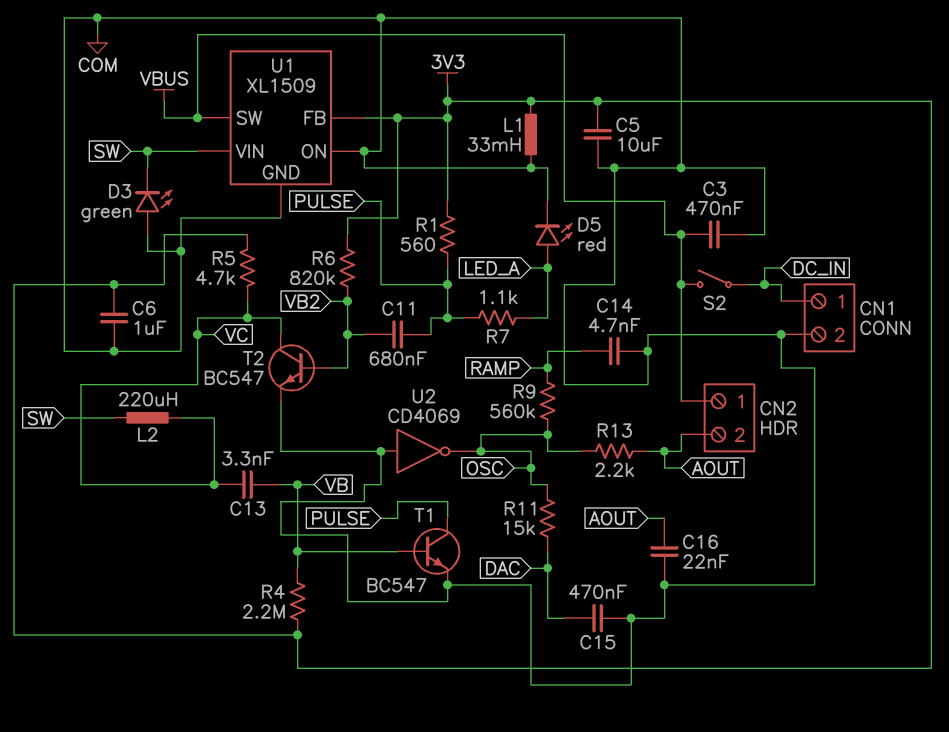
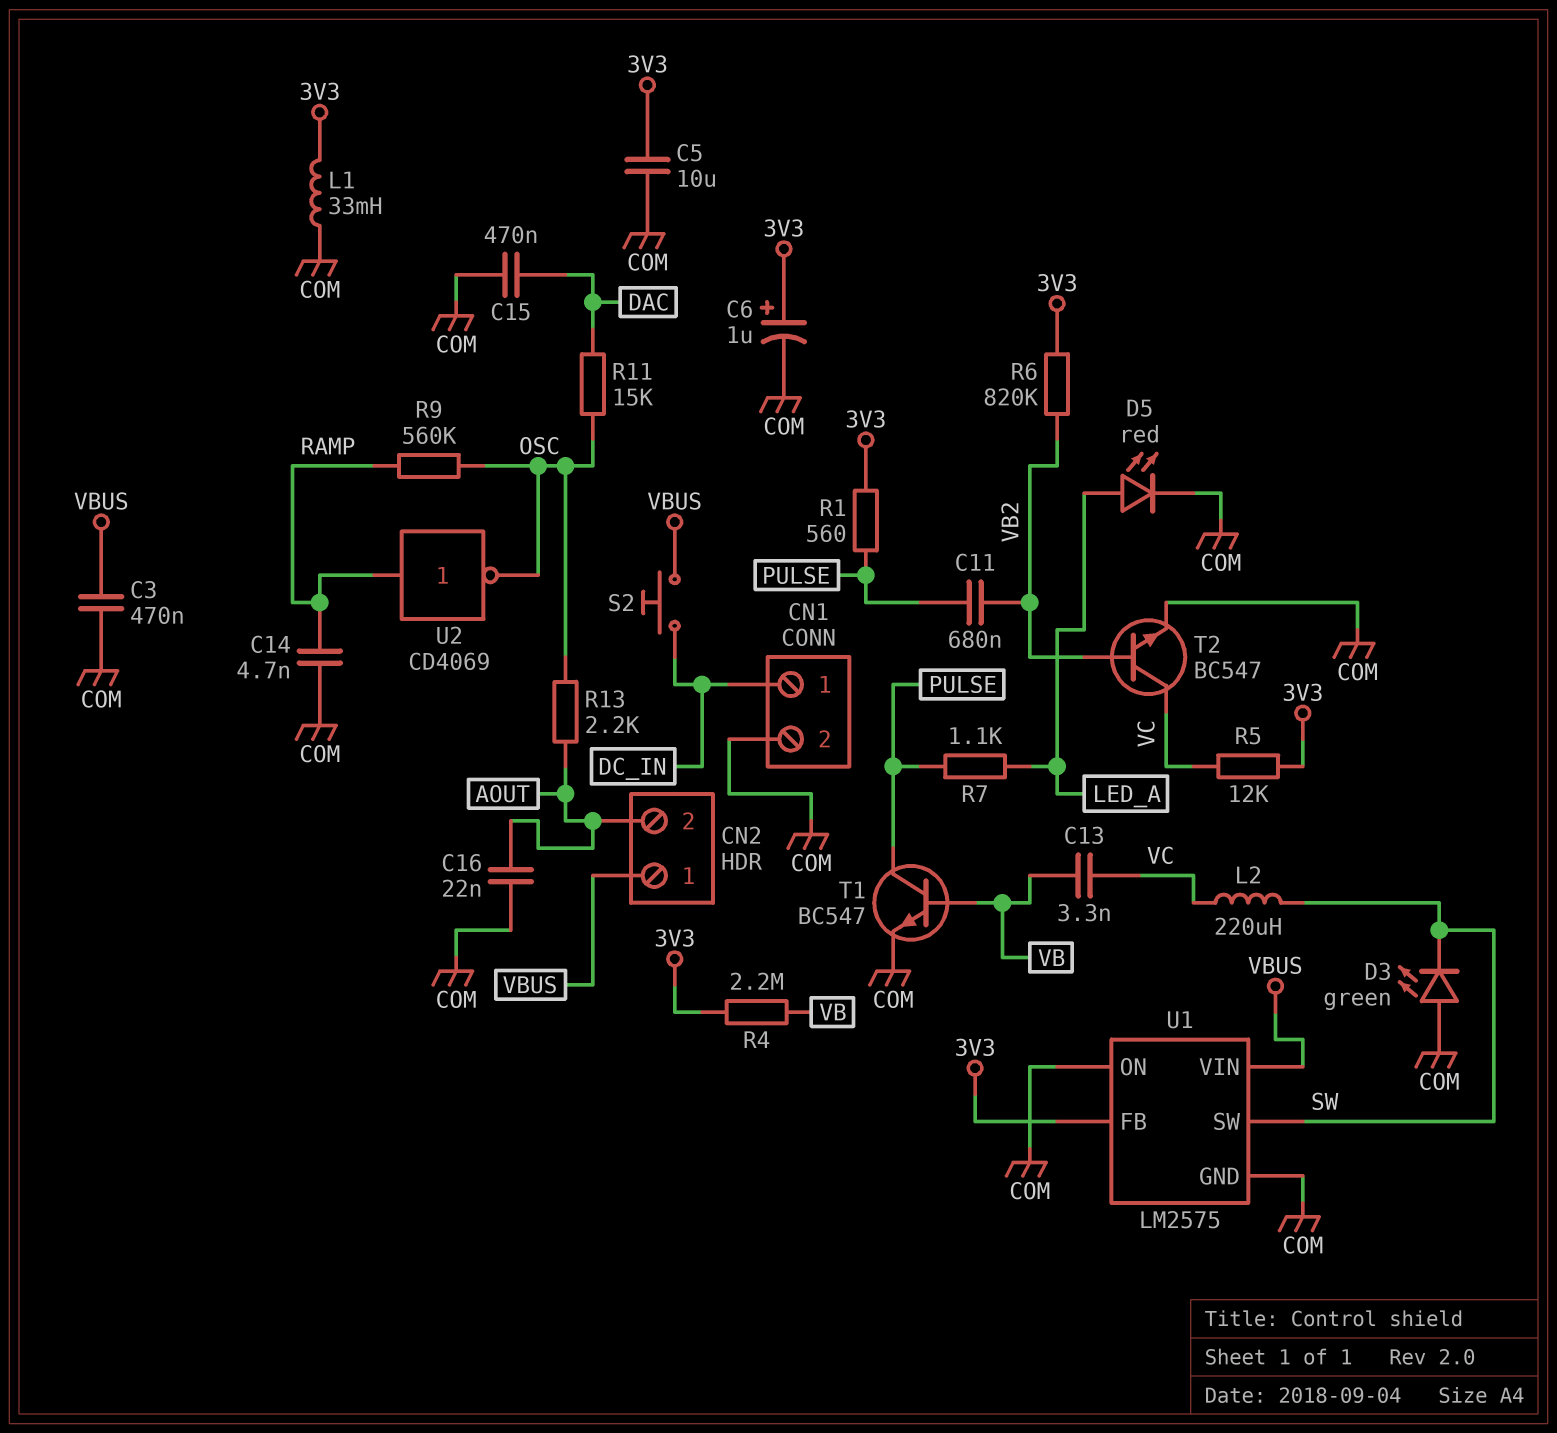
C6: 1uF (3V3, COM) -> 1uF (plus 3V3, minus COM)
R5: 4.7k (3V3, VC) -> 12k (3V3, VC)
S2: switch (DC_IN, VBUS) -> button (DC_IN, VBUS)
U1: XL1509 -> LM2575
U1 pin SW: VBUS -> SW
U1 pin VIN: SW -> VBUS
U2: NOT CD4069 (in COM, out OSC) -> NOT CD4069 (in RAMP, out OSC)

